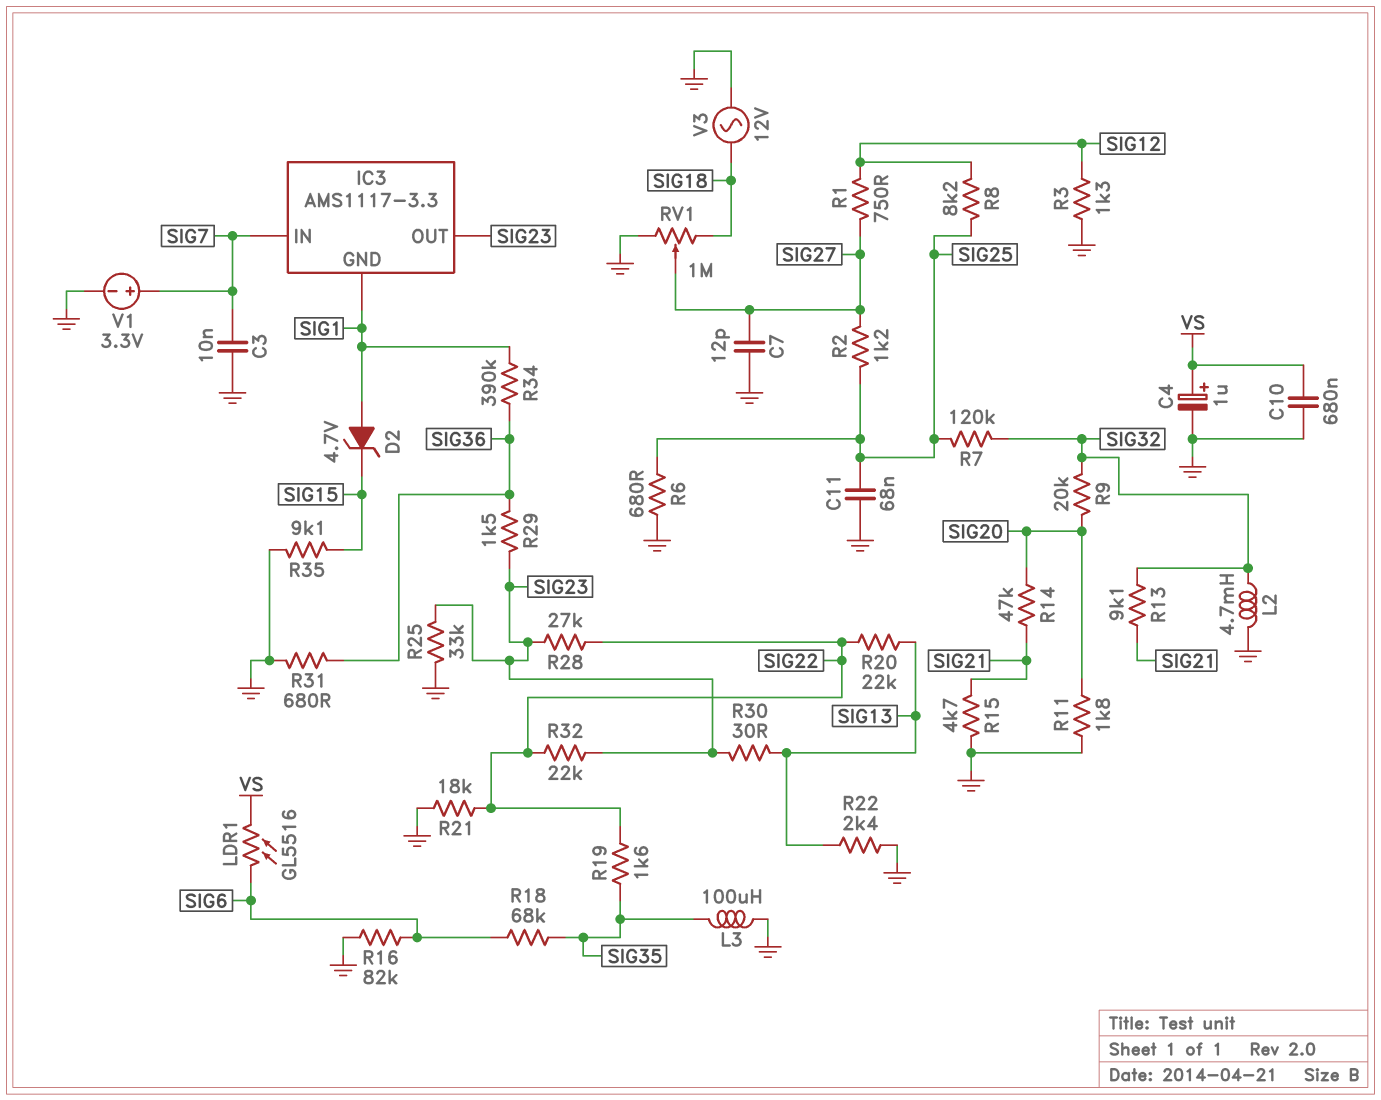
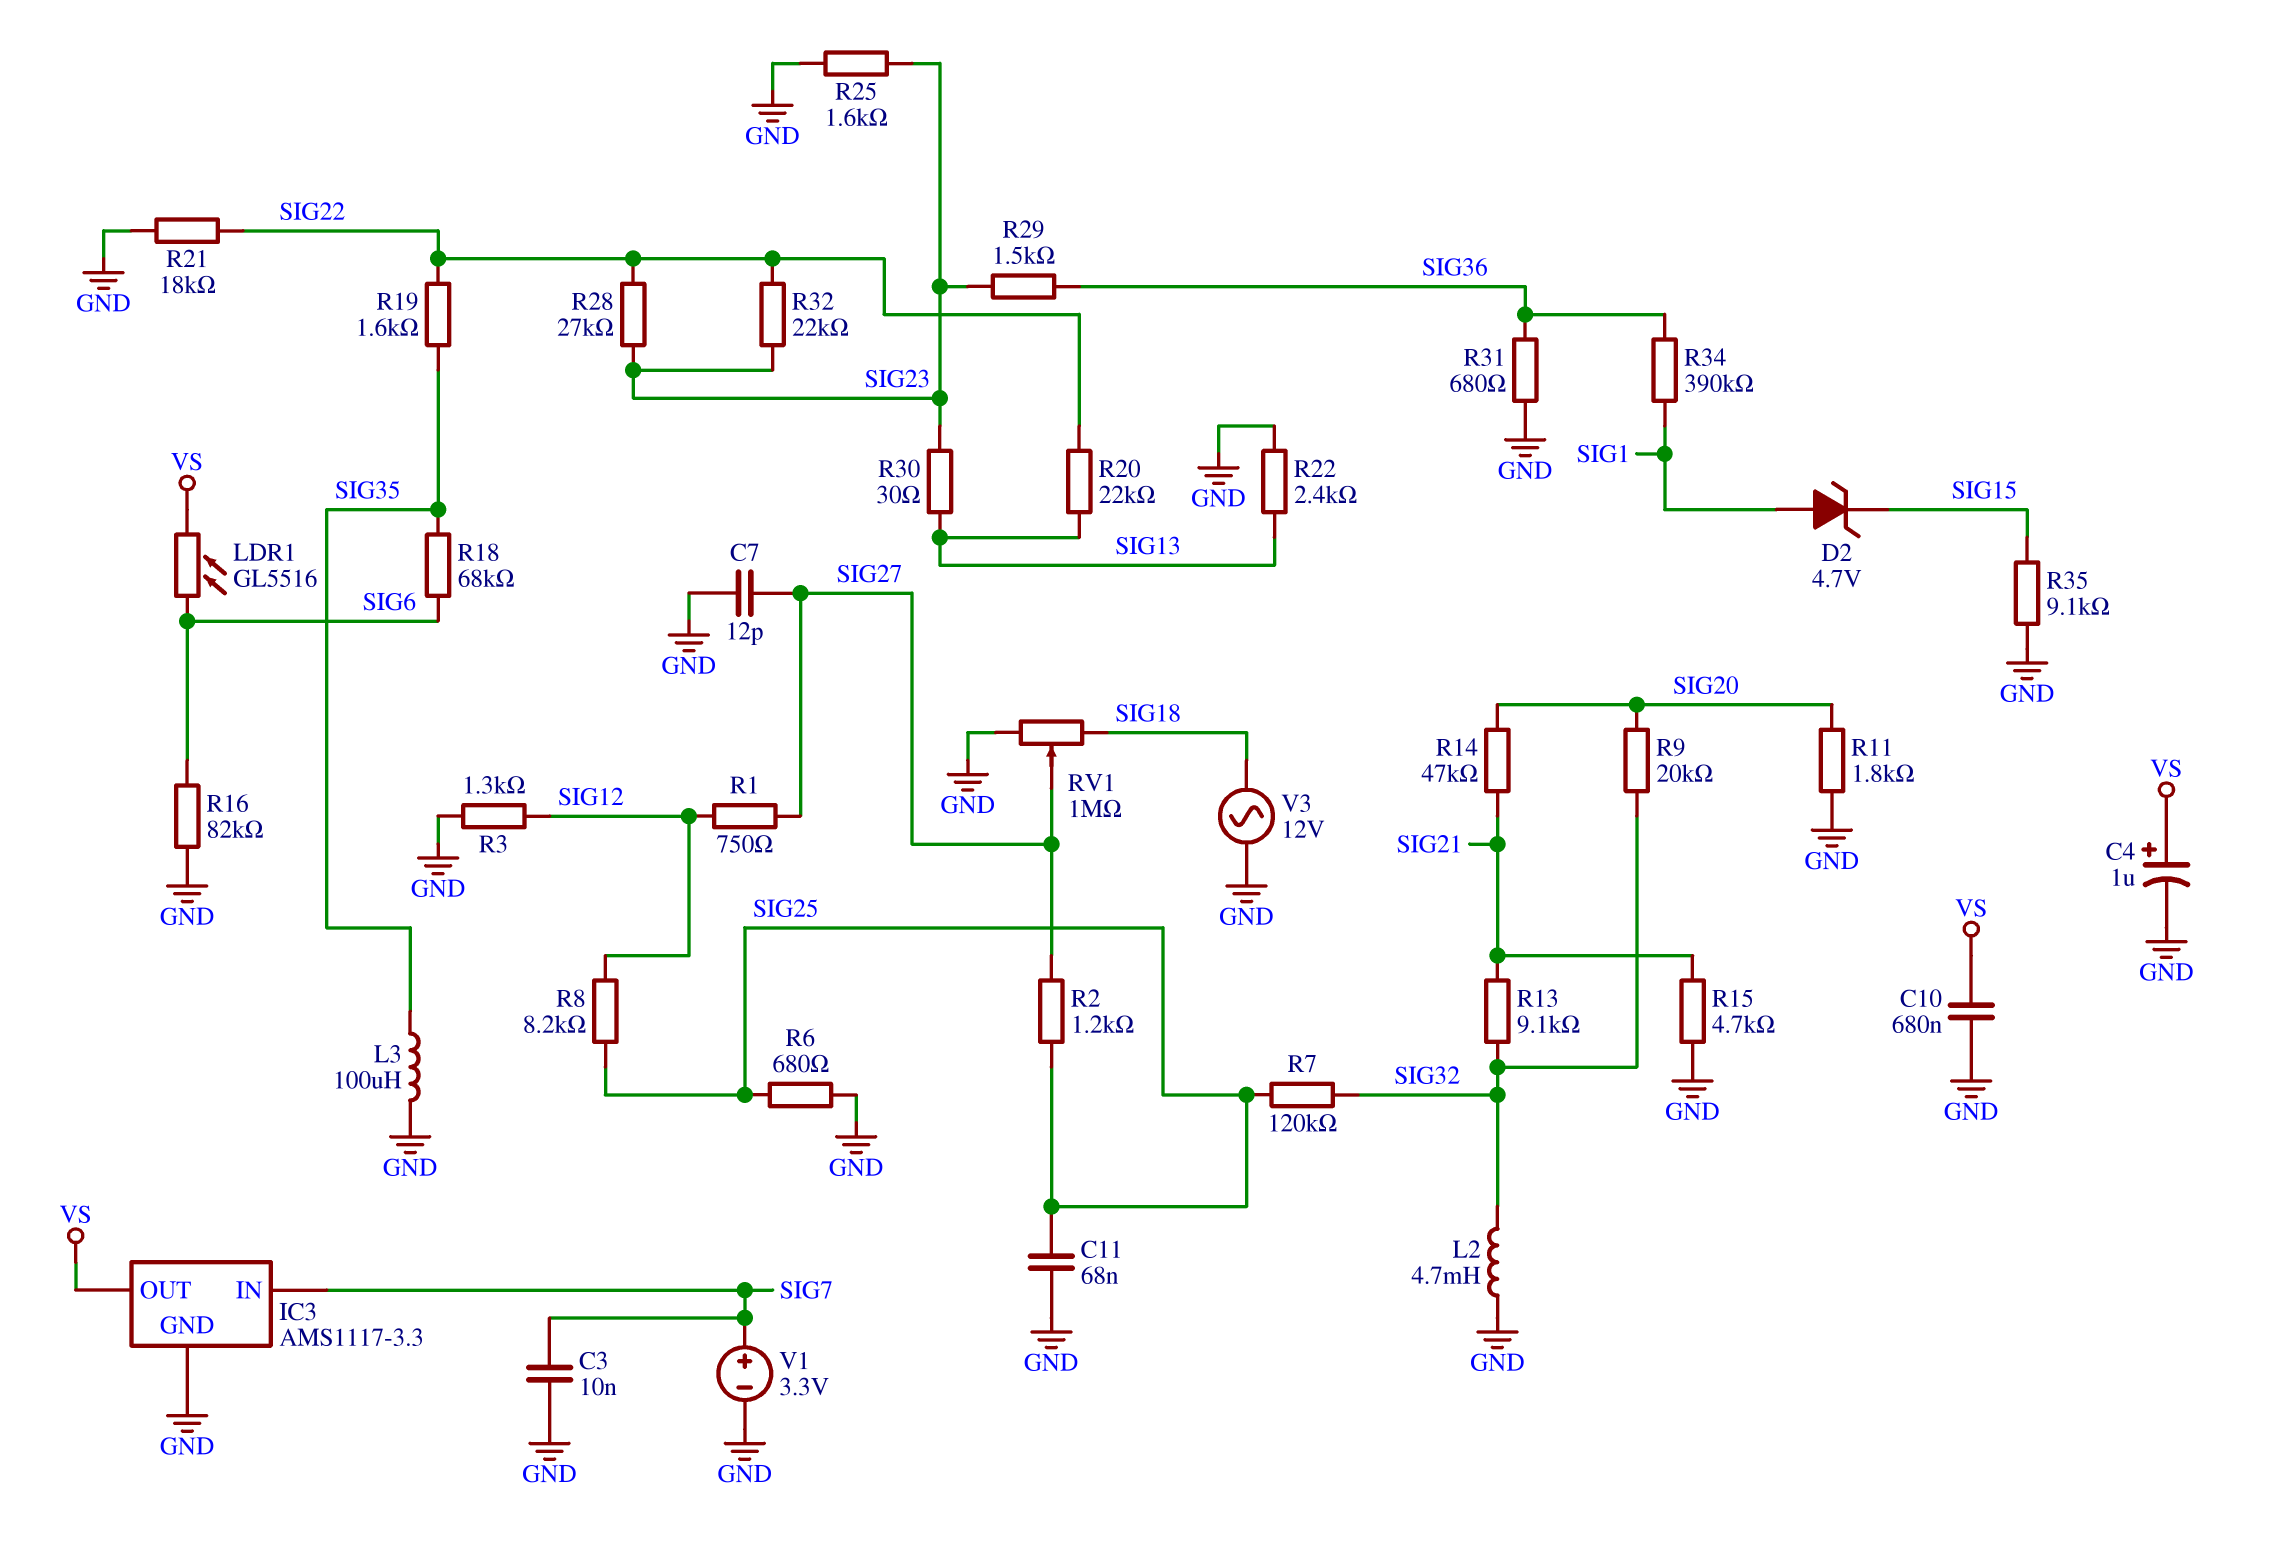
IC3 pin GND: SIG1 -> GND
IC3 pin OUT: SIG23 -> VS
R25: 33k (GND, SIG23) -> 1.6k (GND, SIG23)

